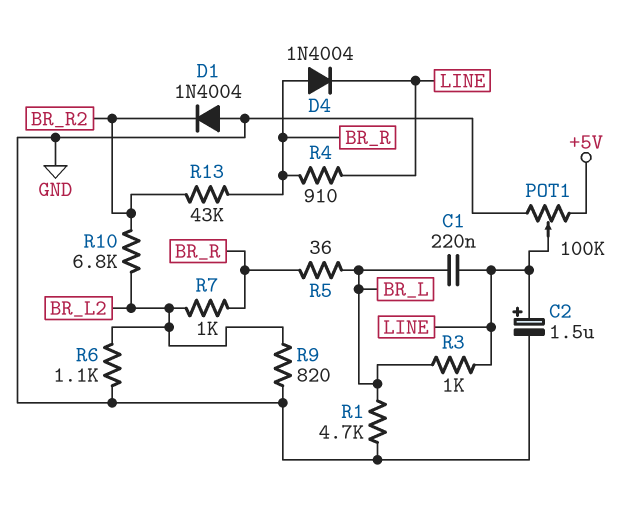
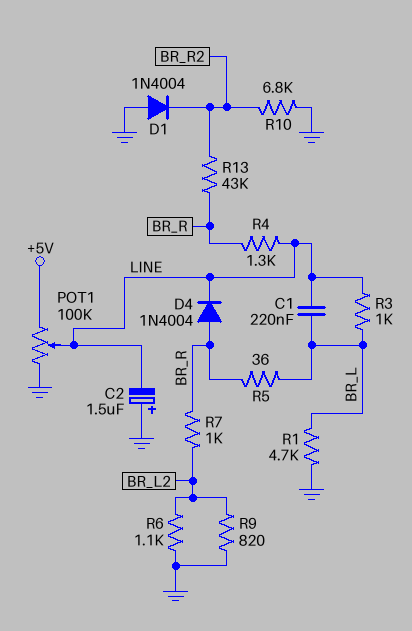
C2: 1.5uF (plus LINE, minus GND) -> 1.5uF (plus GND, minus LINE)
R4: 910 (BR_R, LINE) -> 1.3k (BR_R, LINE)
R10: 6.8k (BR_L2, BR_R2) -> 6.8k (BR_R2, GND)

